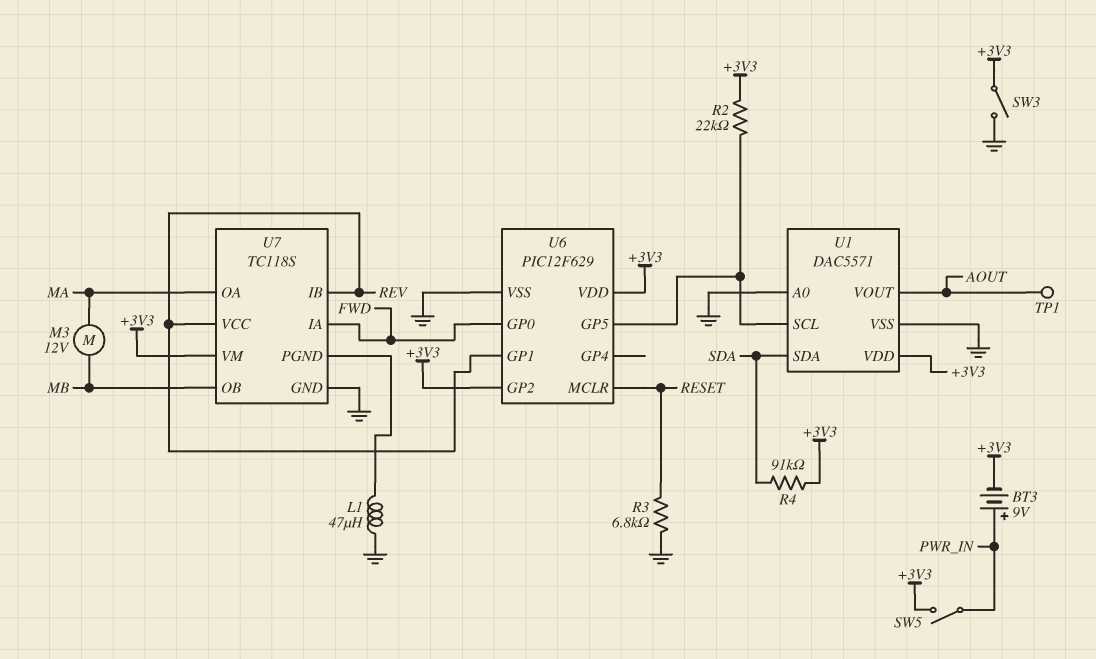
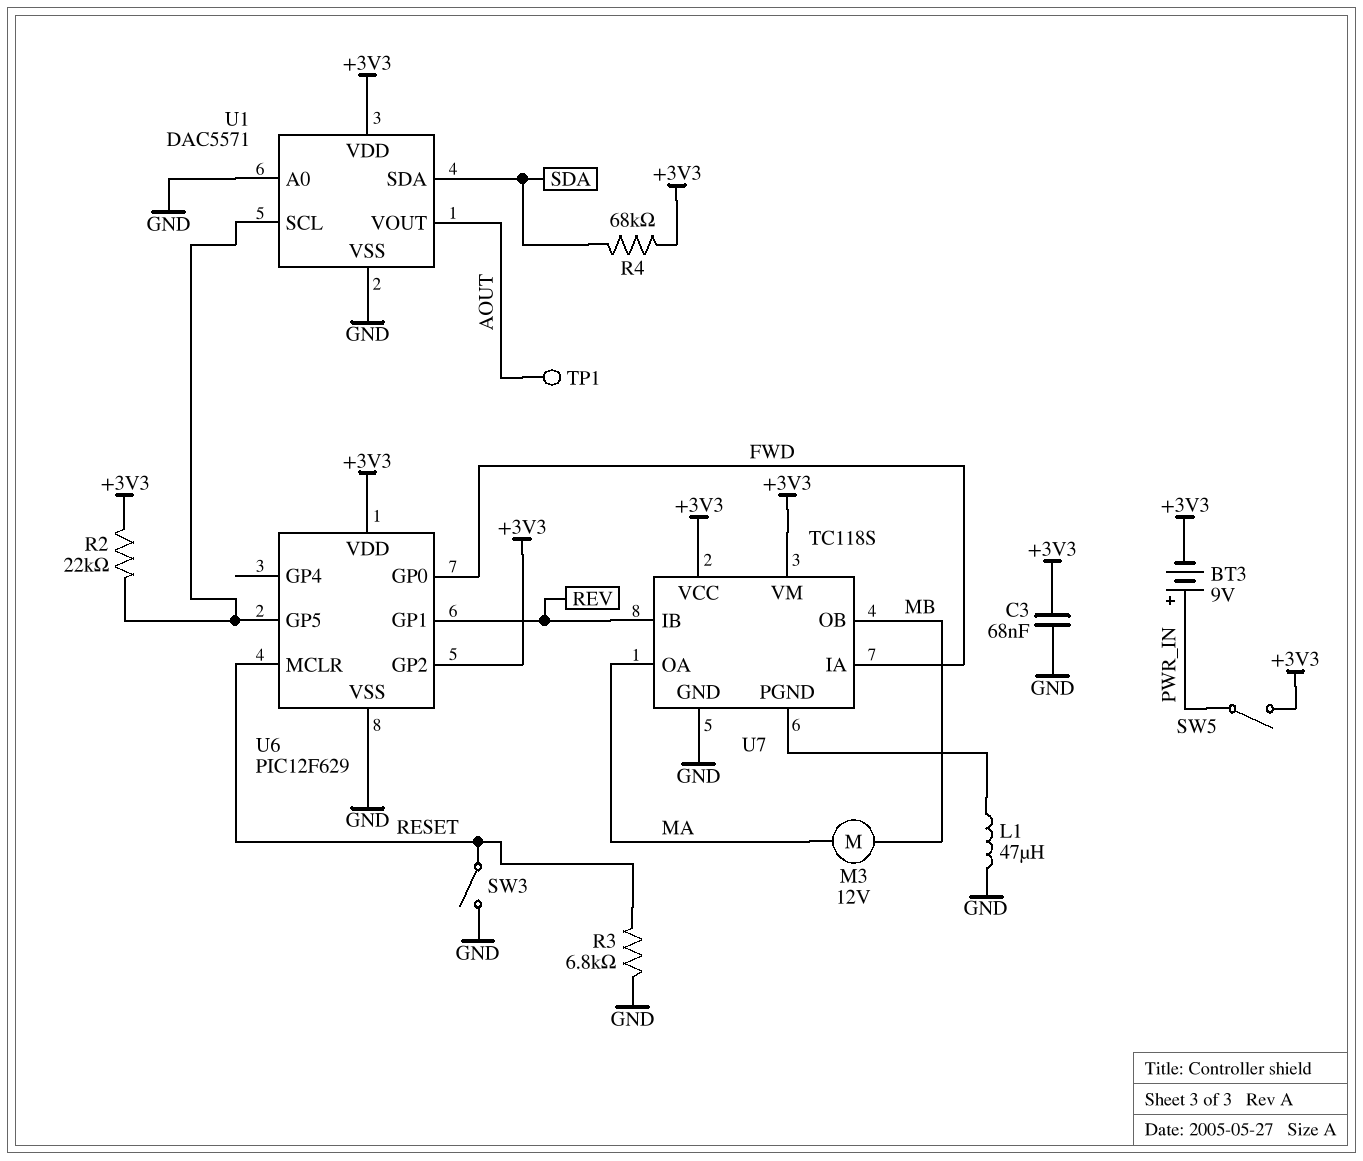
C3: none -> 68nF (+3V3, GND)
R4: 91k (+3V3, SDA) -> 68k (+3V3, SDA)
SW3: switch (+3V3, GND) -> switch (GND, RESET)
U7 pin VCC: REV -> +3V3

